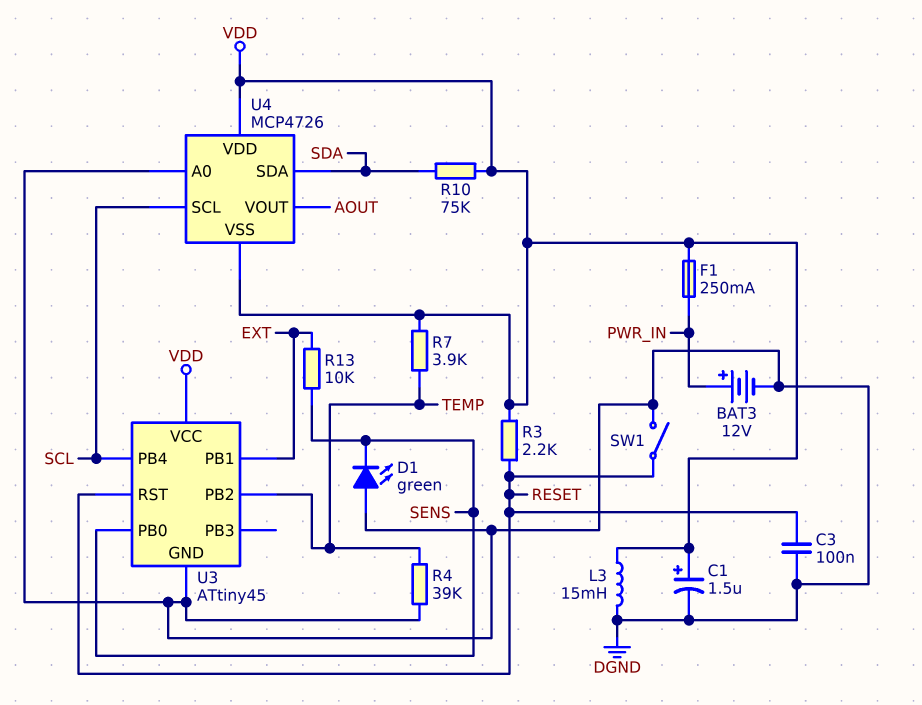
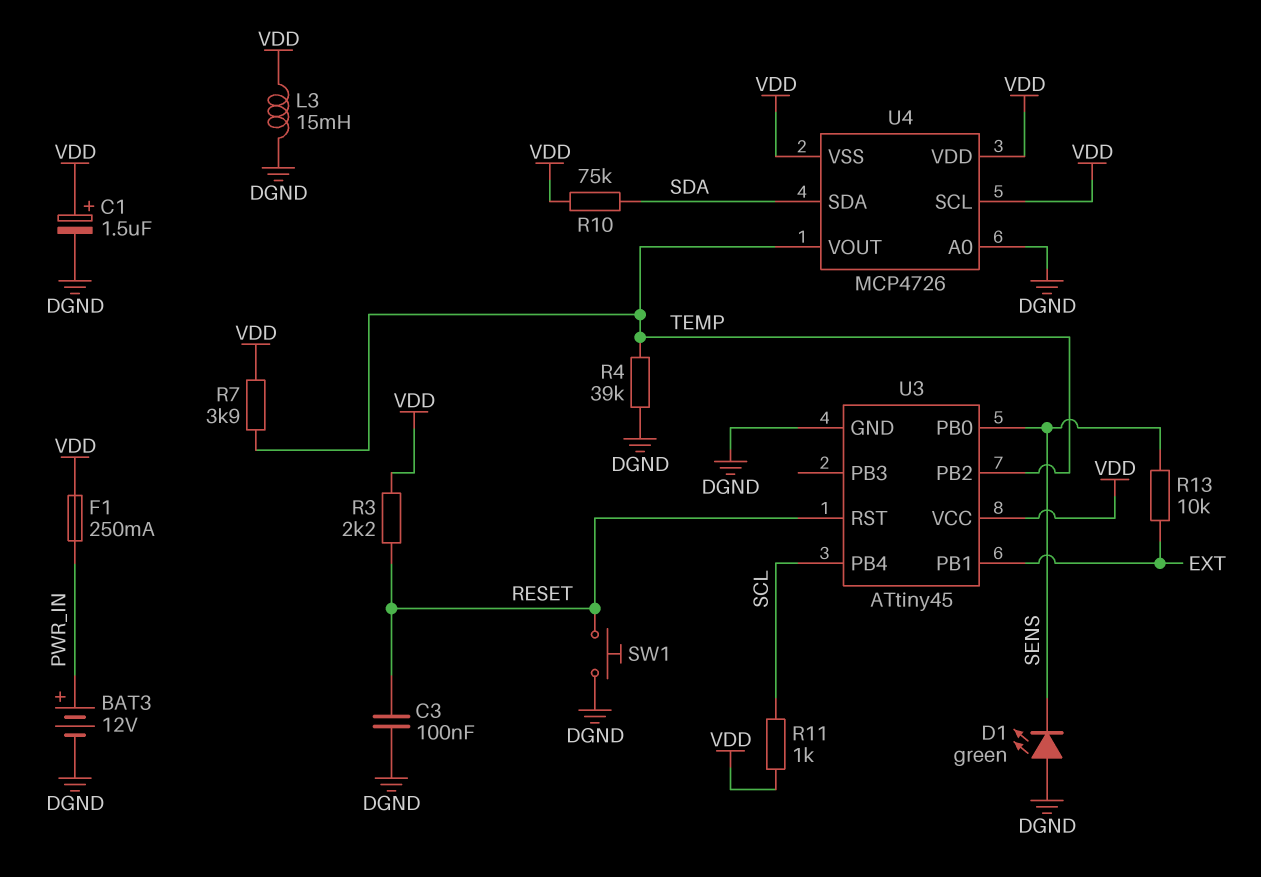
R11: none -> 1k (SCL, VDD)
SW1: switch (DGND, RESET) -> button (DGND, RESET)
U4 pin SCL: SCL -> VDD
U4 pin VOUT: AOUT -> TEMP

